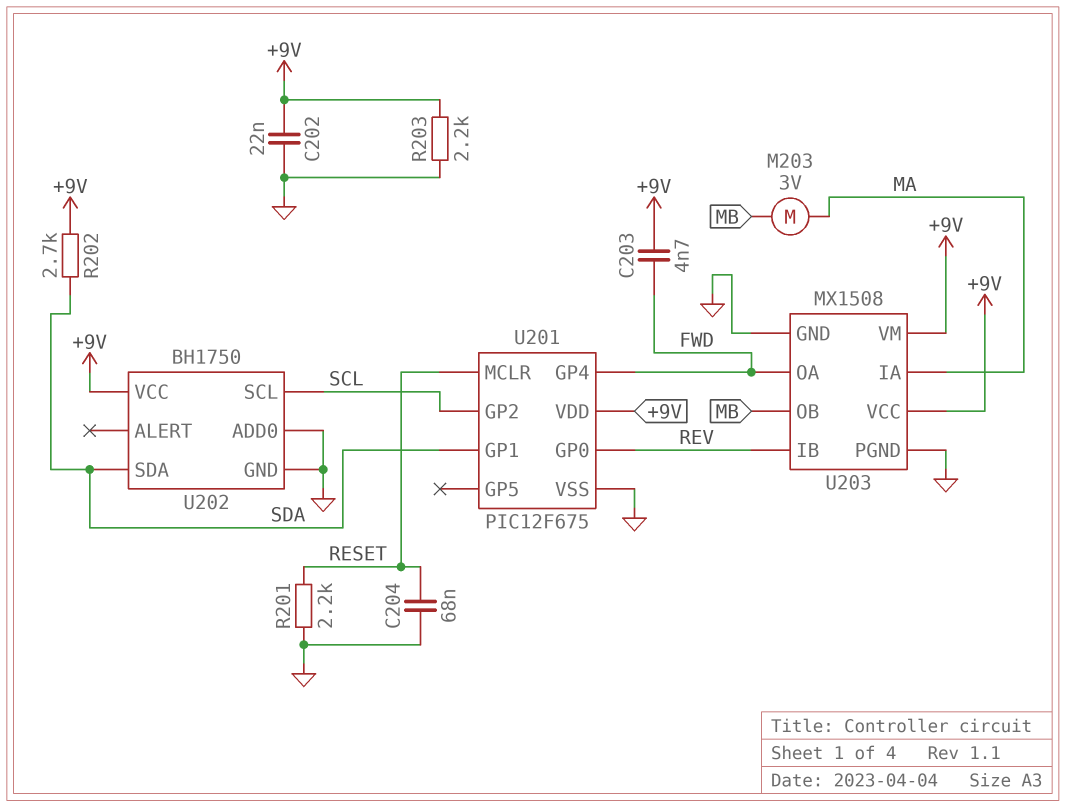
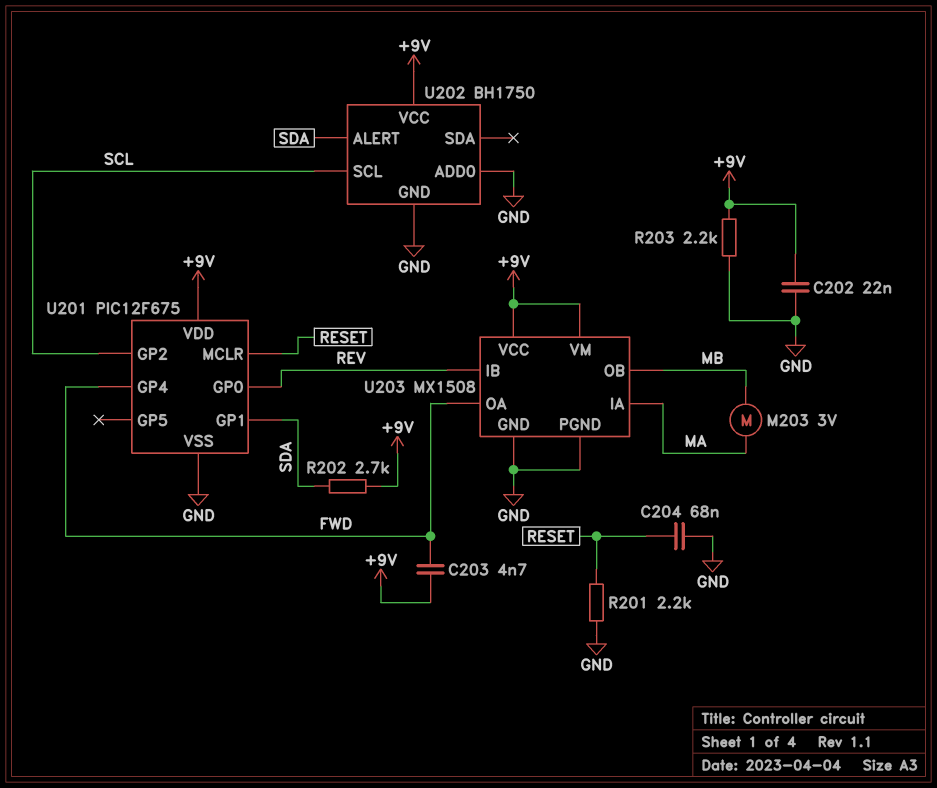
U202 pin ALERT: none -> SDA
U202 pin SDA: SDA -> none

